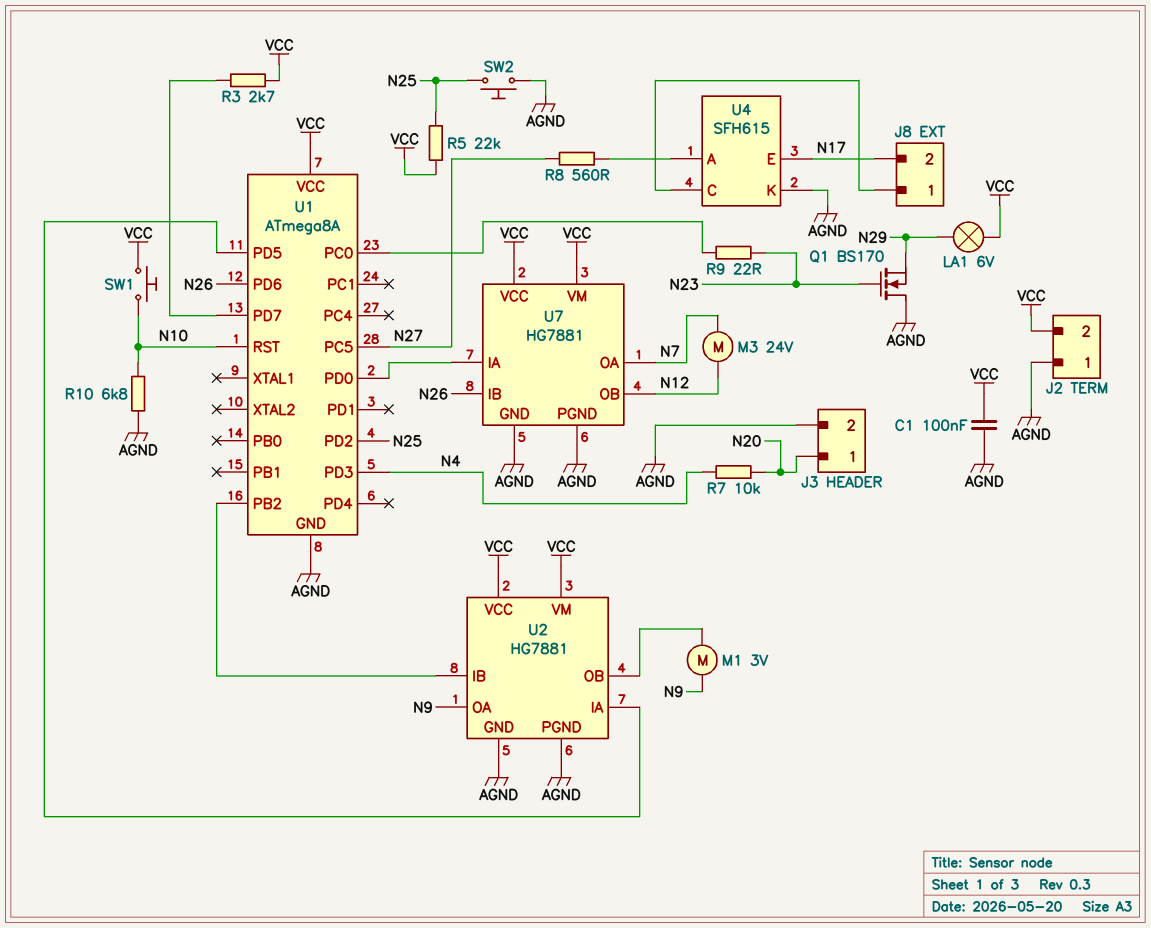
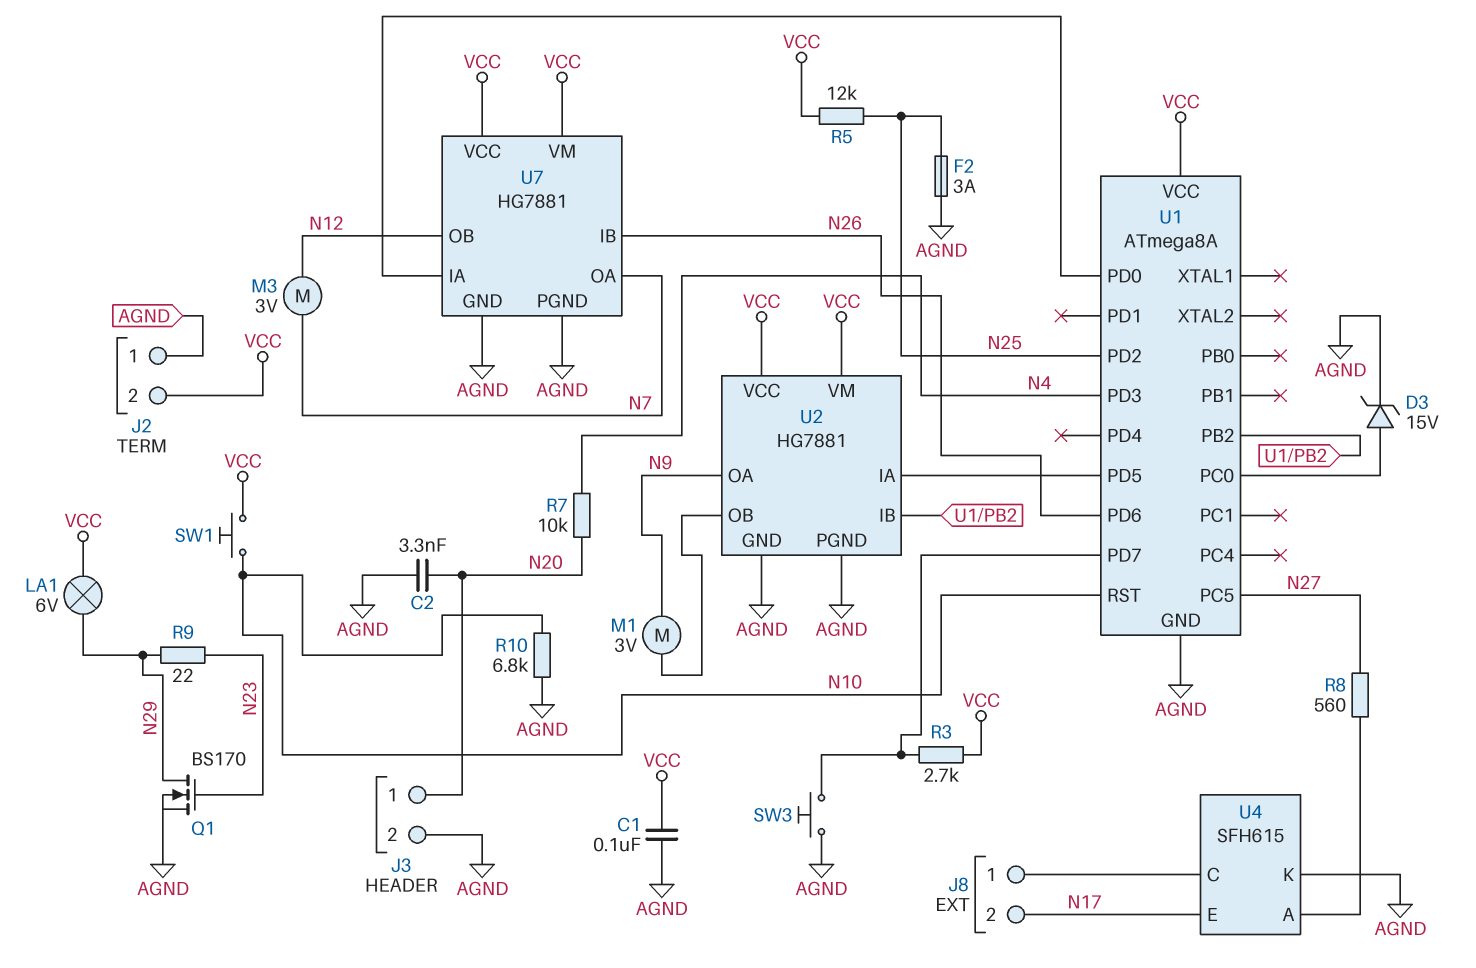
C2: none -> 3.3nF (AGND, N20)
D3: none -> zener 15V (A U1/PC0, K AGND)
F2: none -> 3A (AGND, N25)
M3: motor 24V (N7, N12) -> motor 3V (N7, N12)
Q1: NMOS BS170 (G N23, D AGND, S N29) -> NMOS BS170 (G N23, D N29, S AGND)
R5: 22k (N25, VCC) -> 12k (N25, VCC)
R9: 22 (N23, U1/PC0) -> 22 (N23, N29)
SW2: button (AGND, N25) -> none
SW3: none -> button (AGND, U1/PD7)

